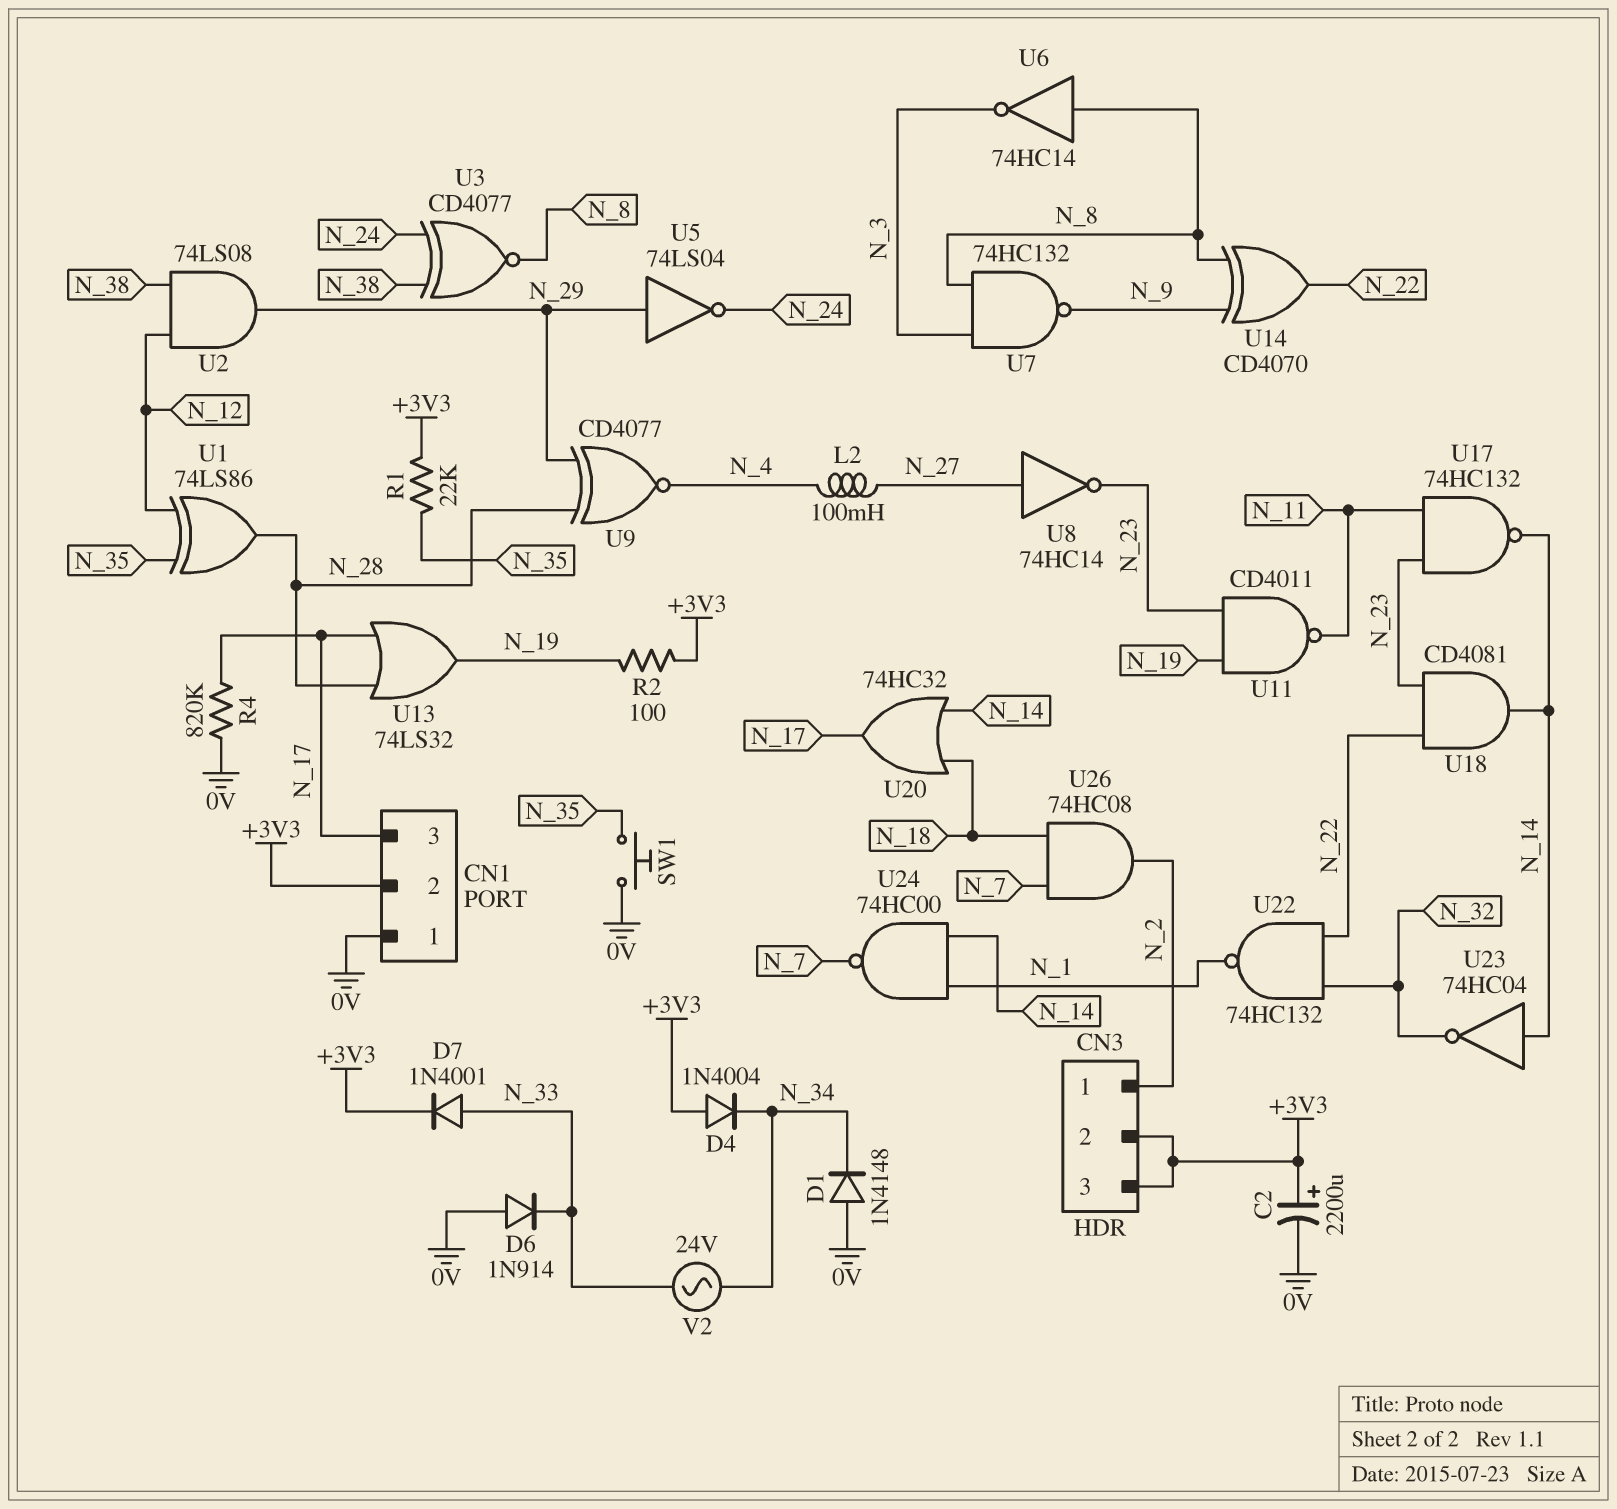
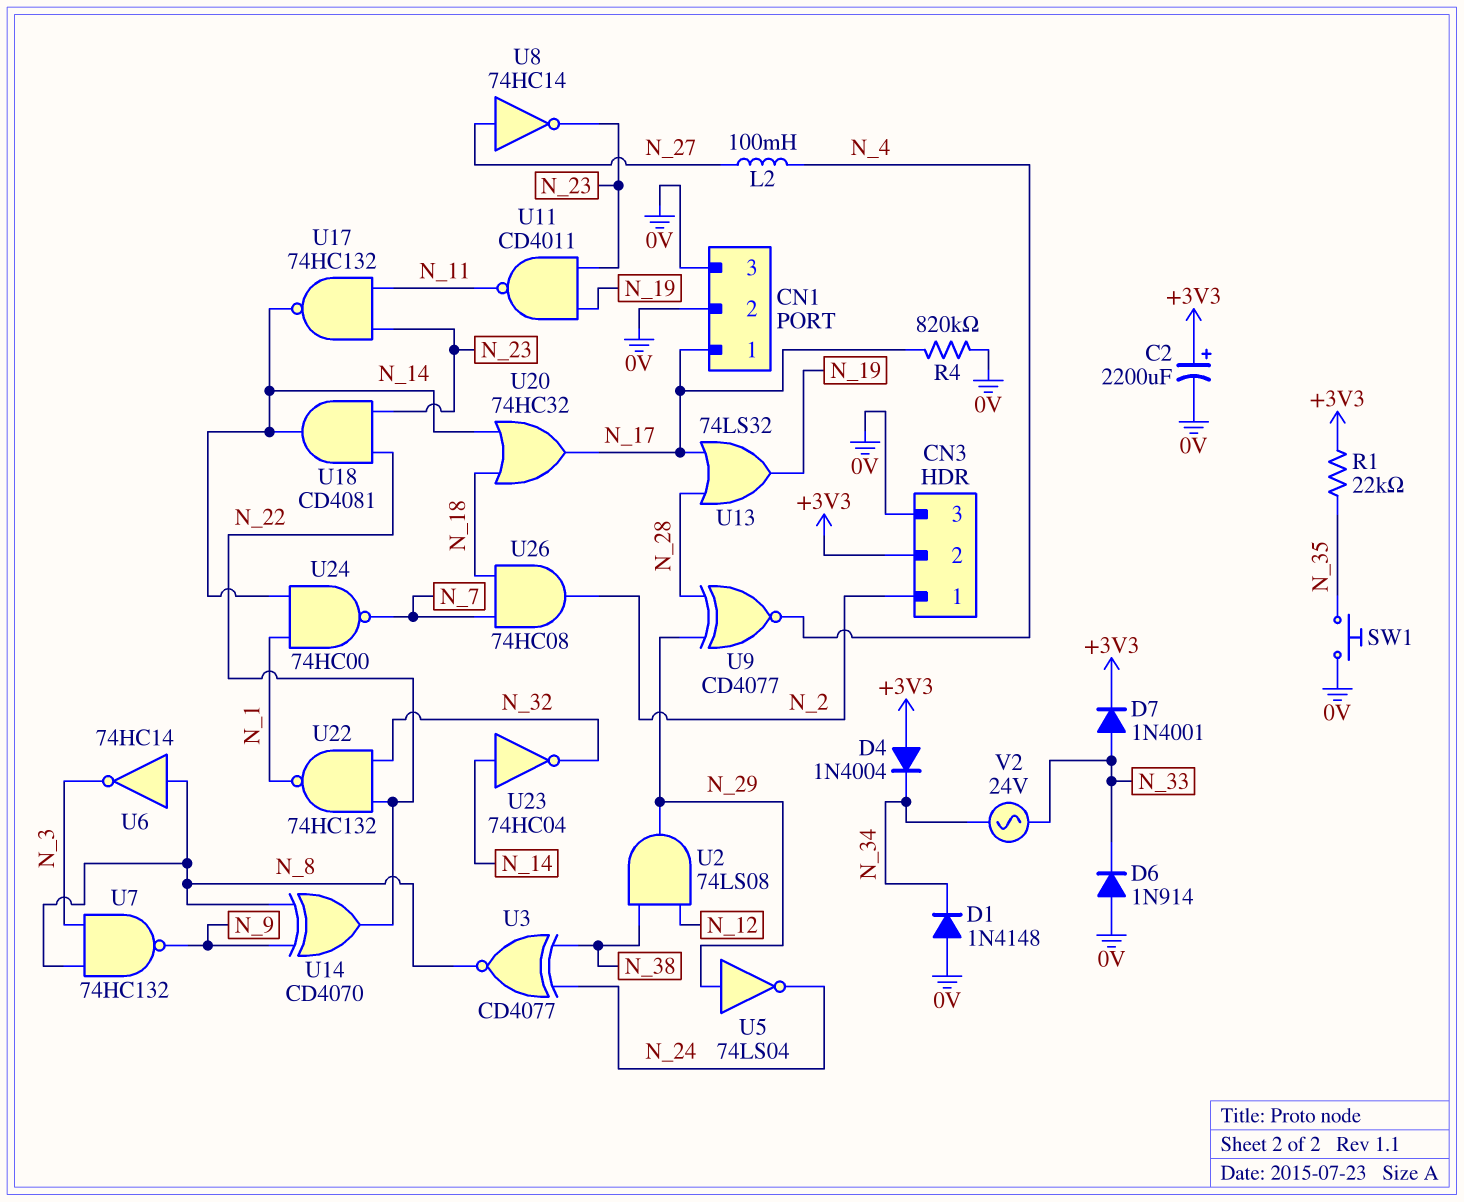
CN1 pin 1: 0V -> N_17
CN1 pin 2: +3V3 -> 0V
CN1 pin 3: N_17 -> 0V
CN3 pin 3: +3V3 -> 0V
R2: 100 (+3V3, N_19) -> none
U1: XOR 74LS86 (in N_12, in N_35, out N_28) -> none

